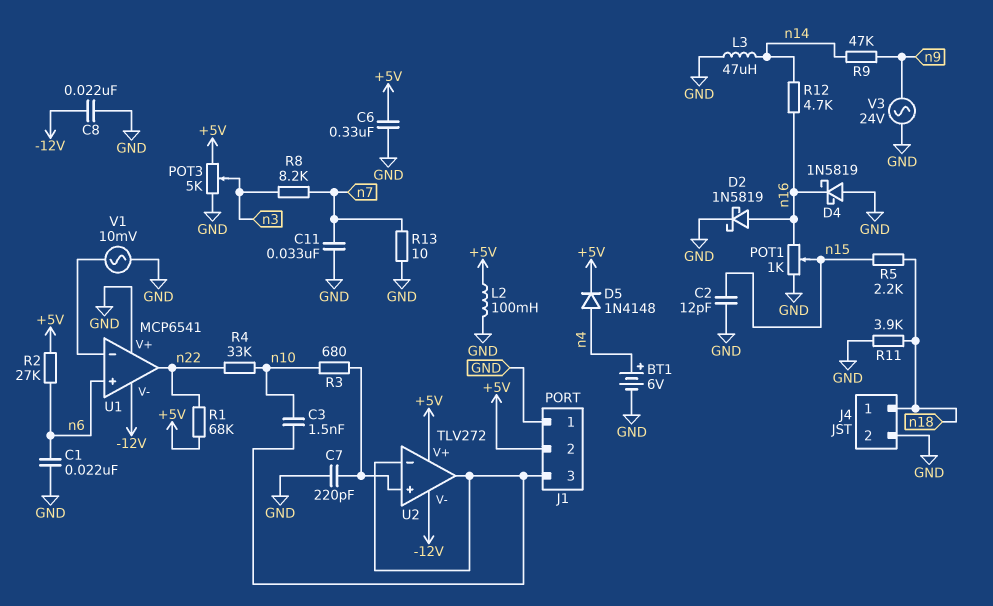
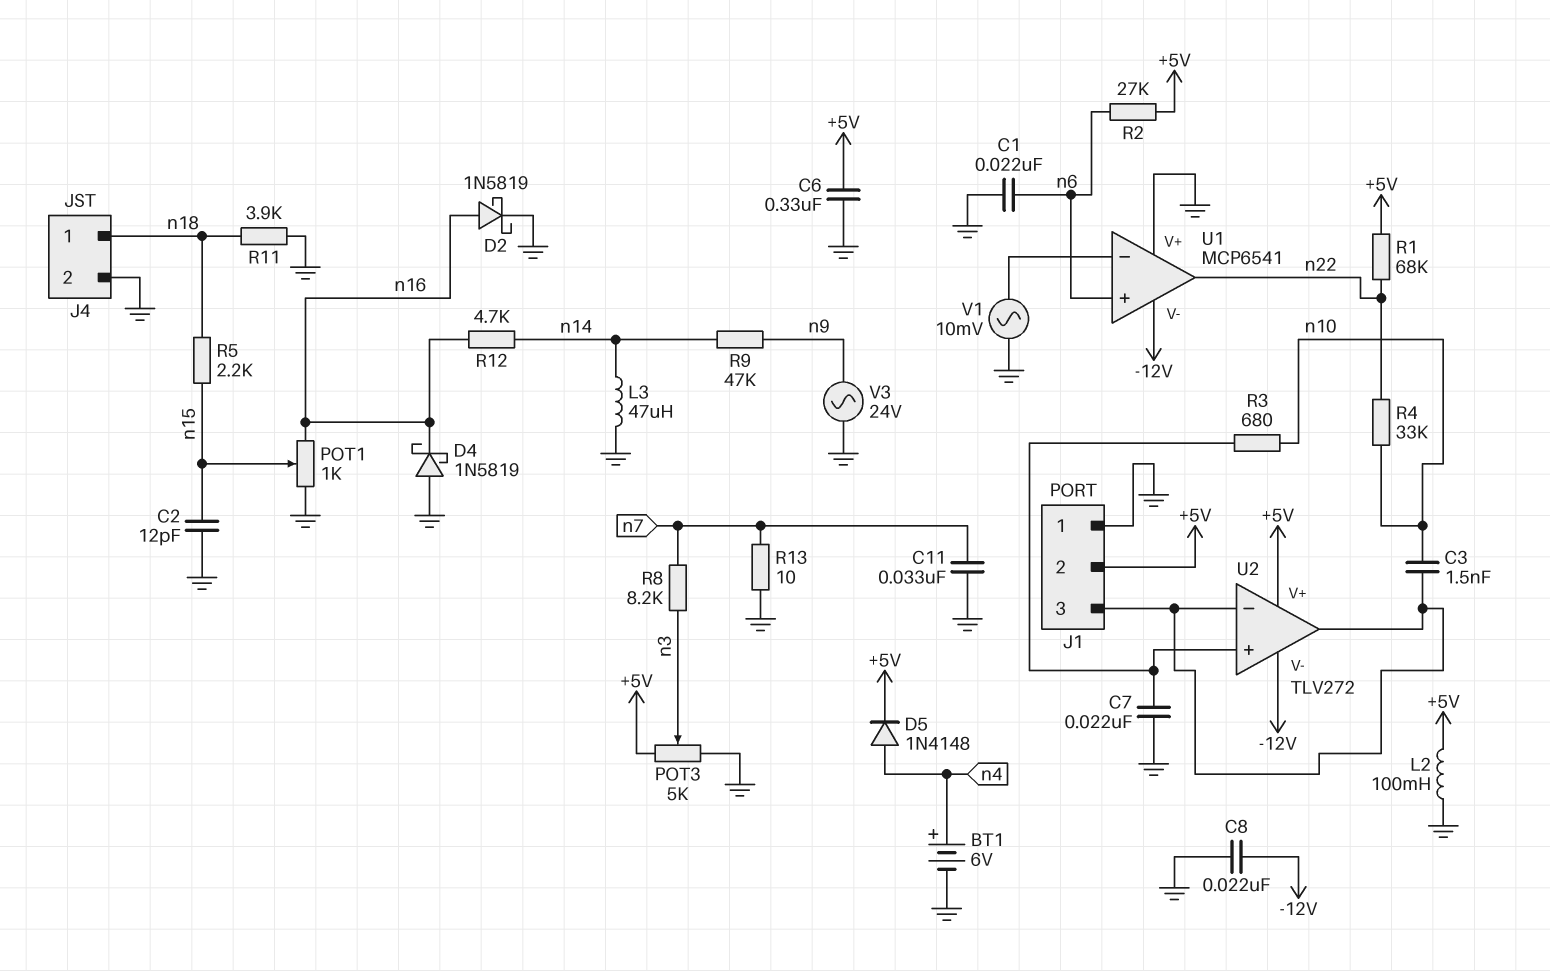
C7: 220pF (GND, U2/in+) -> 22nF (GND, U2/in+)

